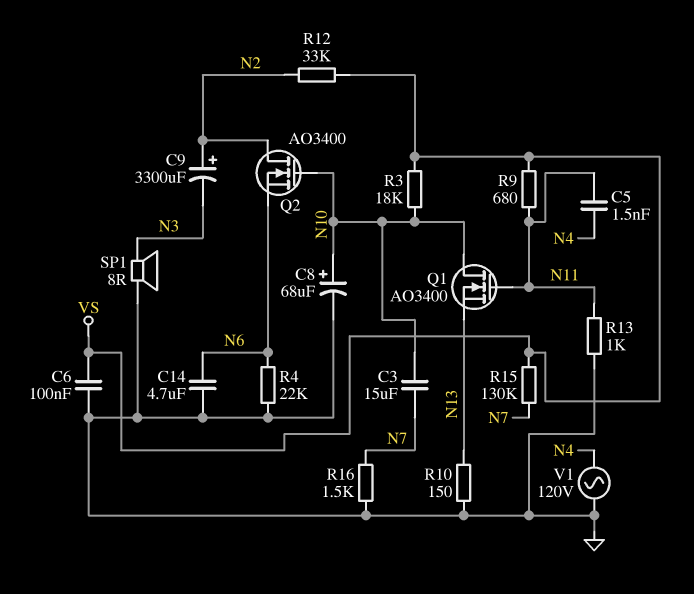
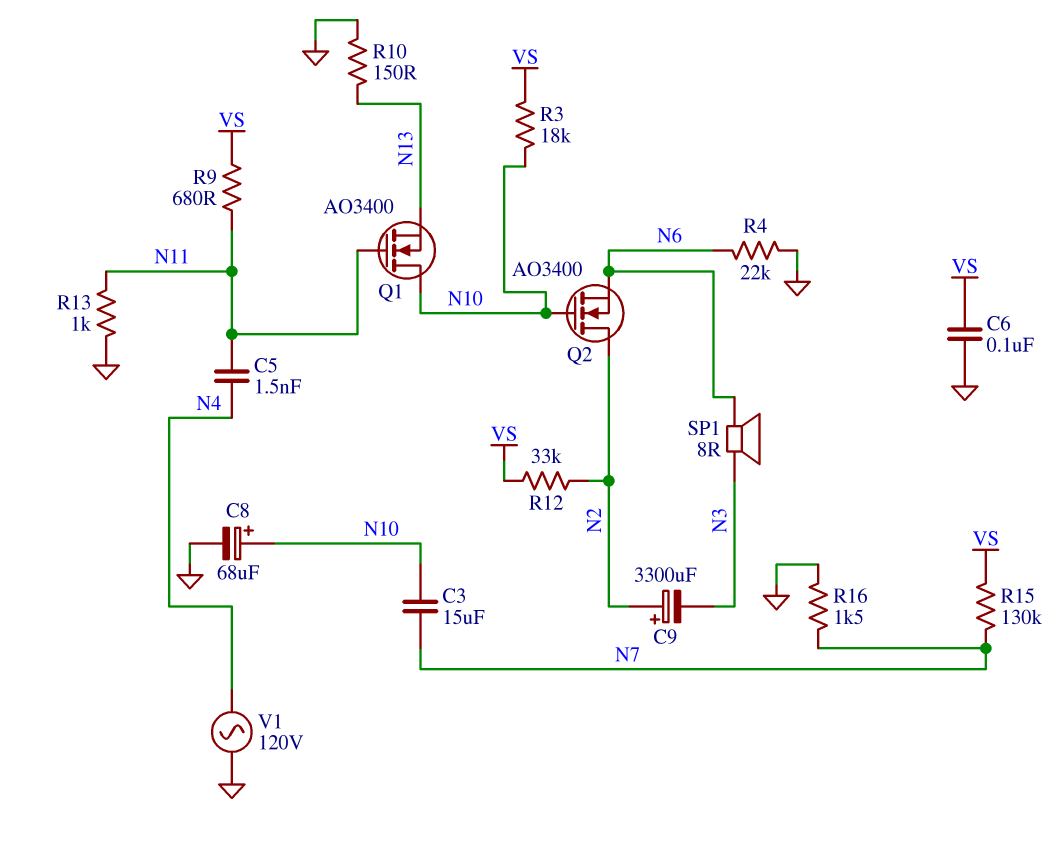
C14: 4.7uF (GND, N6) -> none
SP1: speaker 8R (GND, N3) -> speaker 8R (N3, N6)

